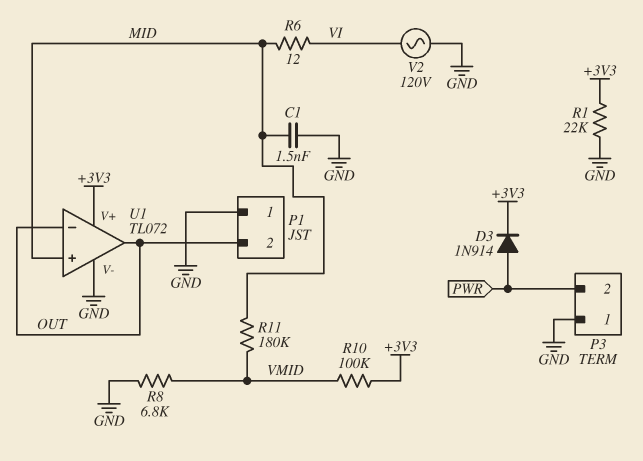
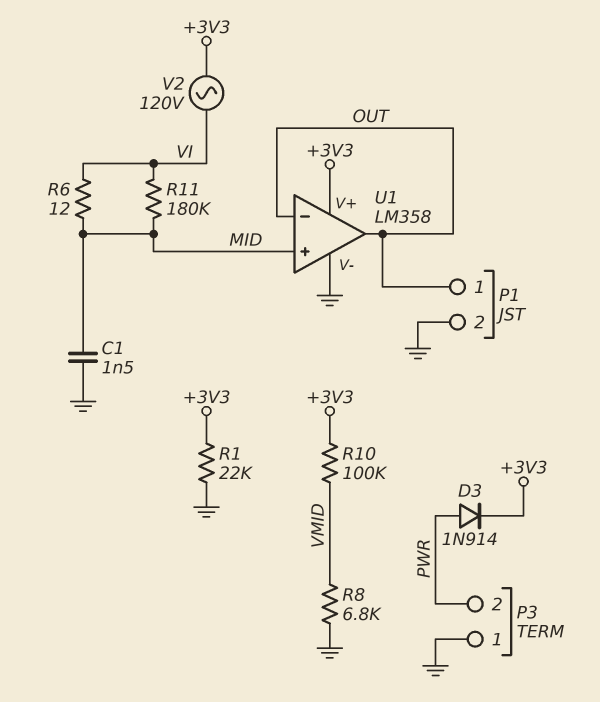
P1 pin 1: GND -> OUT
P1 pin 2: OUT -> GND
R11: 180k (MID, VMID) -> 180k (MID, VI)
U1: TL072 -> LM358
V2: AC 120V (GND, VI) -> AC 120V (+3V3, VI)

